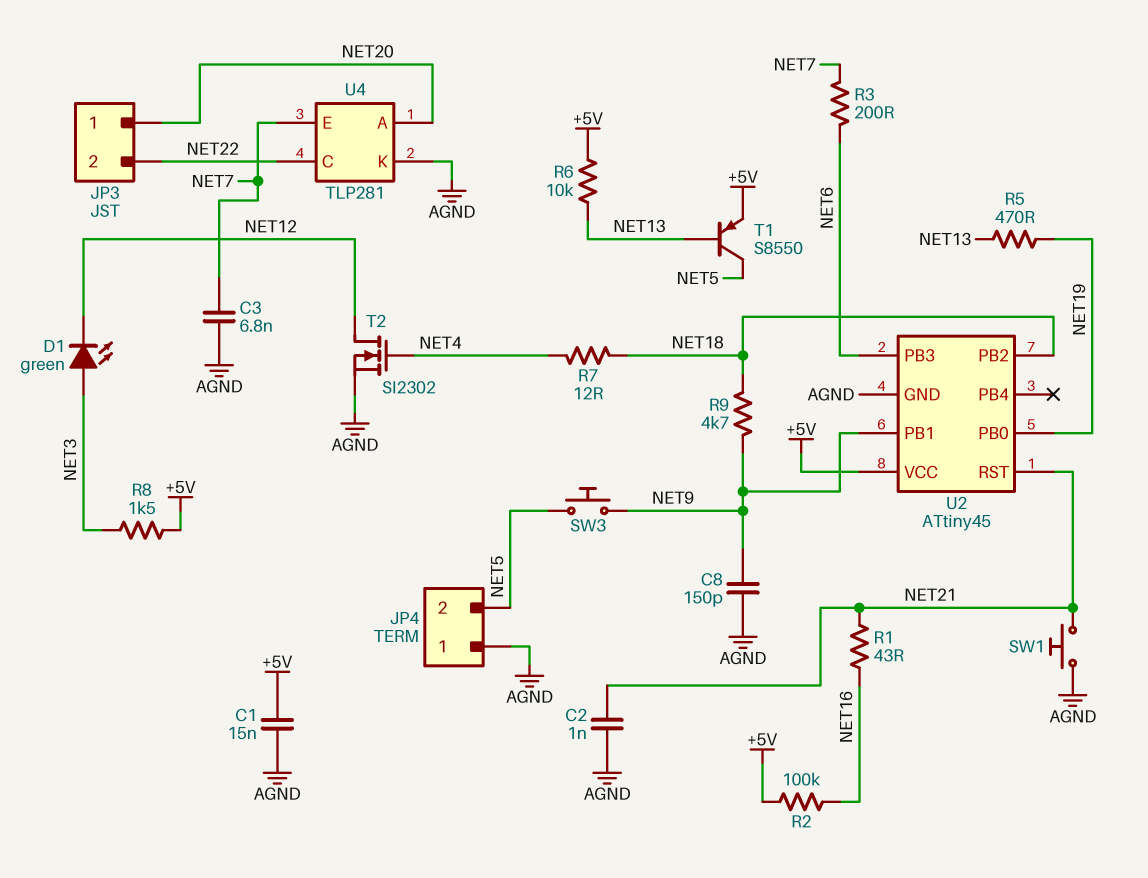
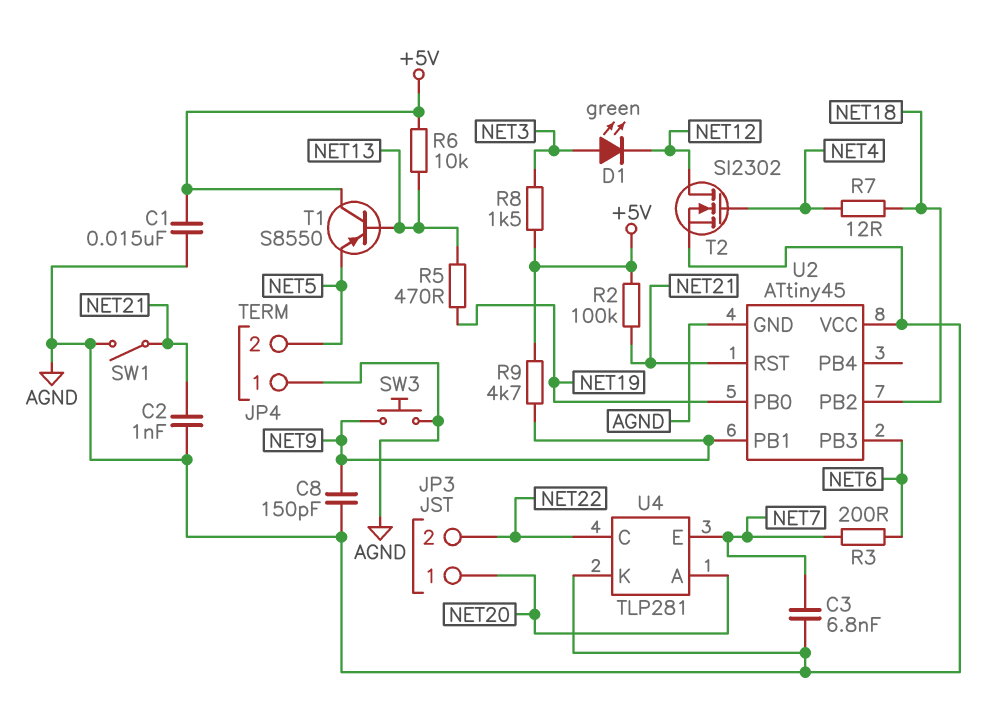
R1: 43 (NET16, NET21) -> none
R2: 100k (+5V, NET16) -> 100k (+5V, NET21)
R9: 4.7k (NET9, NET18) -> 4.7k (+5V, NET9)
SW1: button (AGND, NET21) -> switch (AGND, NET21)
SW3: button (NET5, NET9) -> button (AGND, NET9)
T1: PNP S8550 (B NET13, C NET5, E +5V) -> PNP S8550 (B NET13, C +5V, E NET5)
U2 pin VCC: +5V -> AGND

